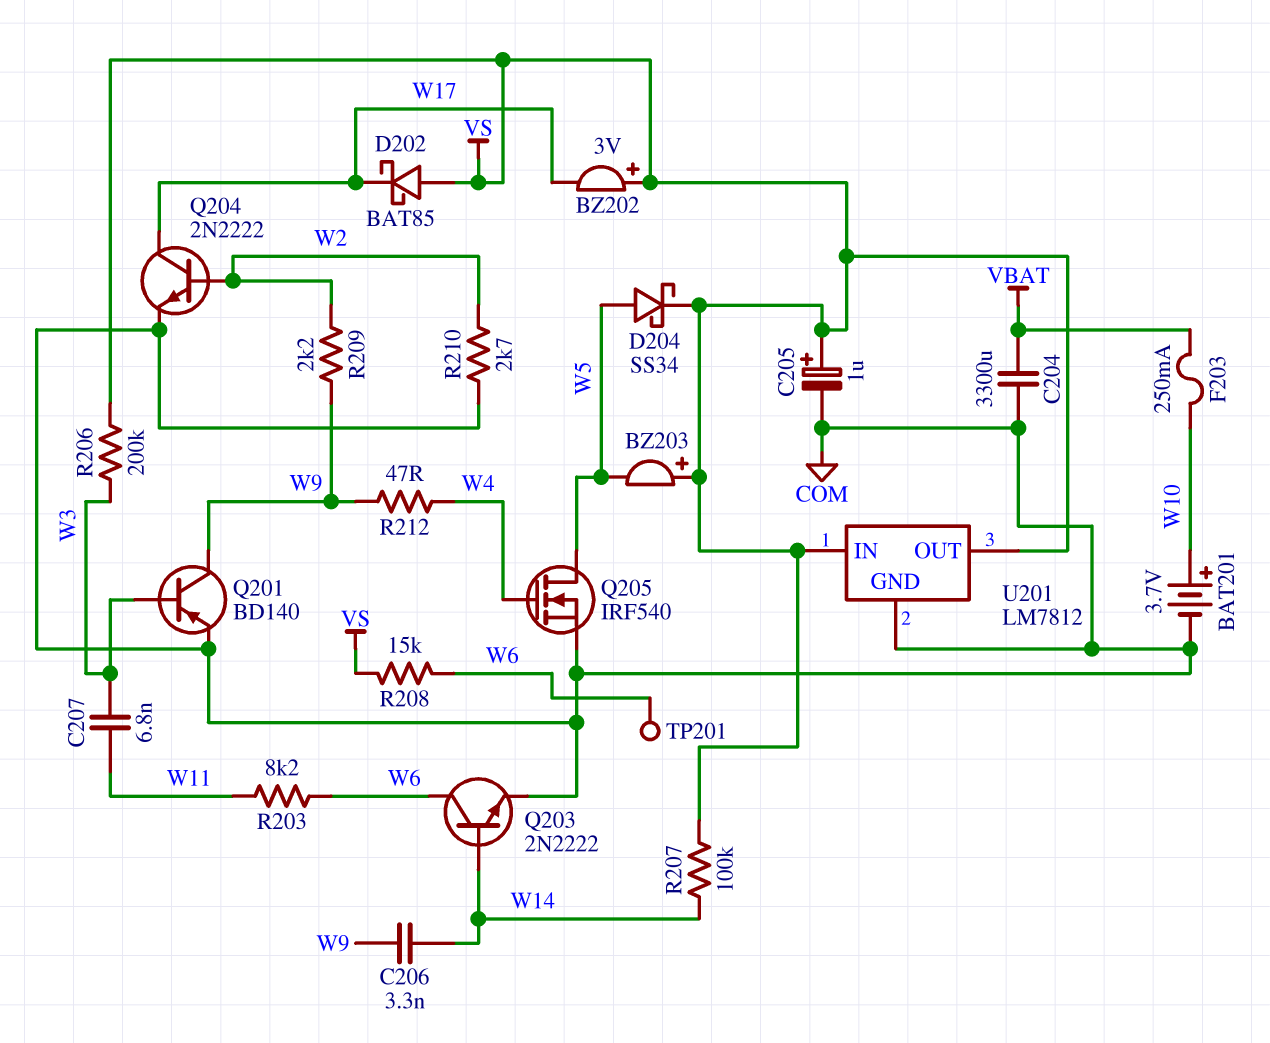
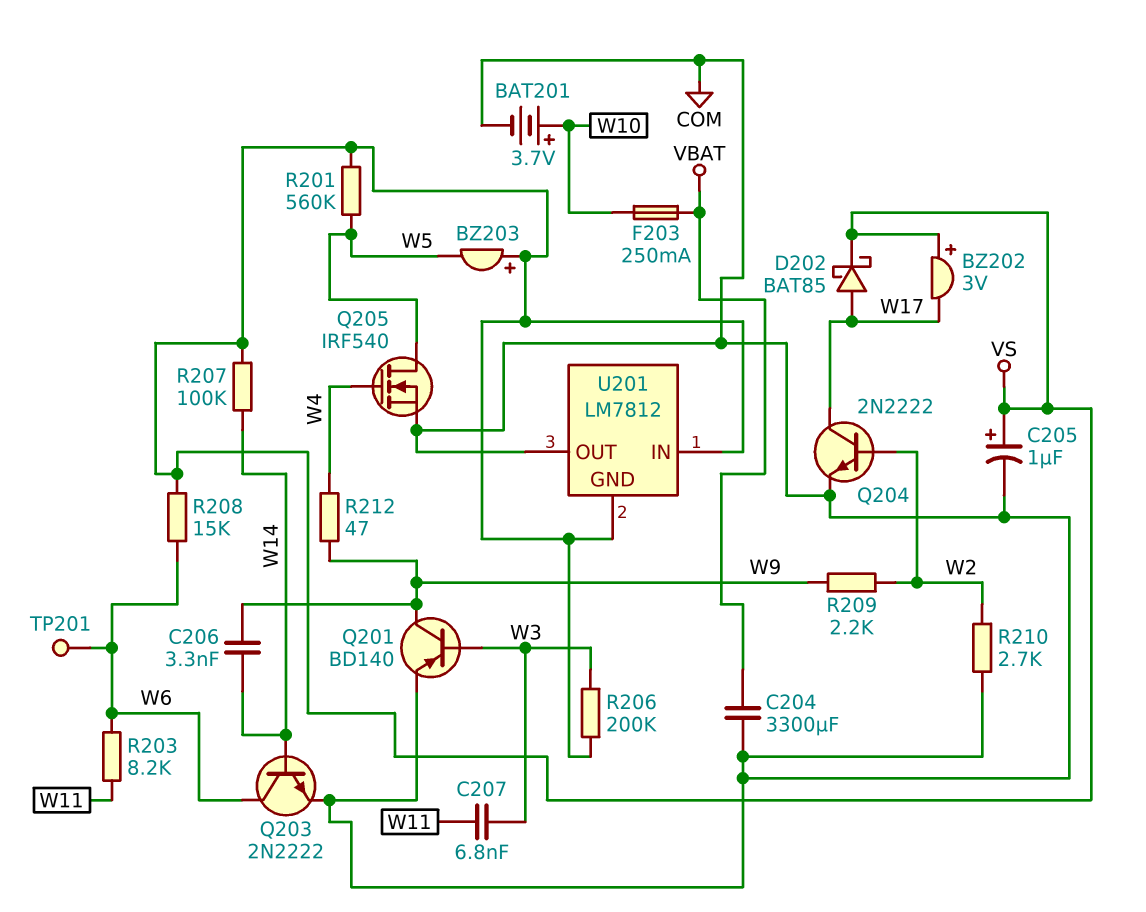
D202: schottky BAT85 (A VS, K W17) -> schottky BAT85 (A W17, K VS)
D204: schottky SS34 (A W5, K VS) -> none
R201: none -> 560k (VS, W5)
U201 pin GND: COM -> VS
U201 pin OUT: VS -> COM

